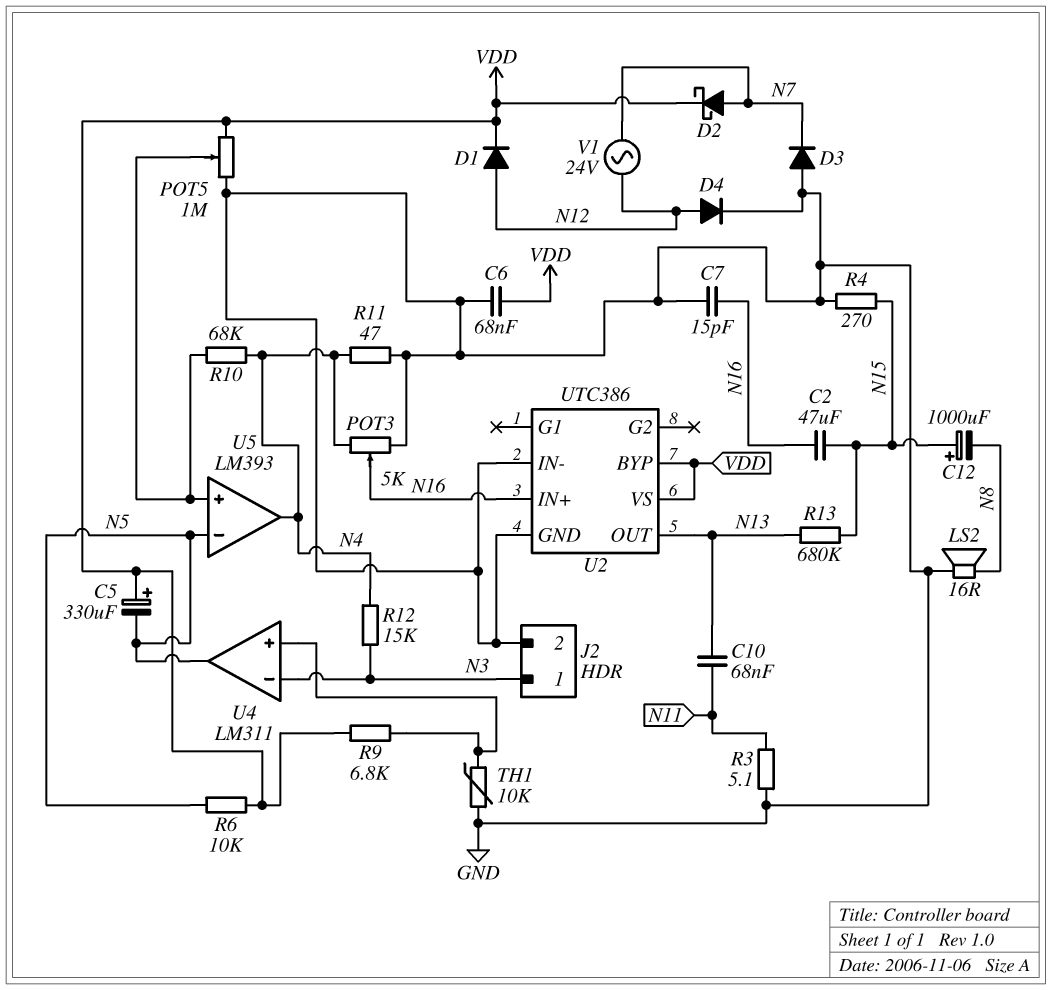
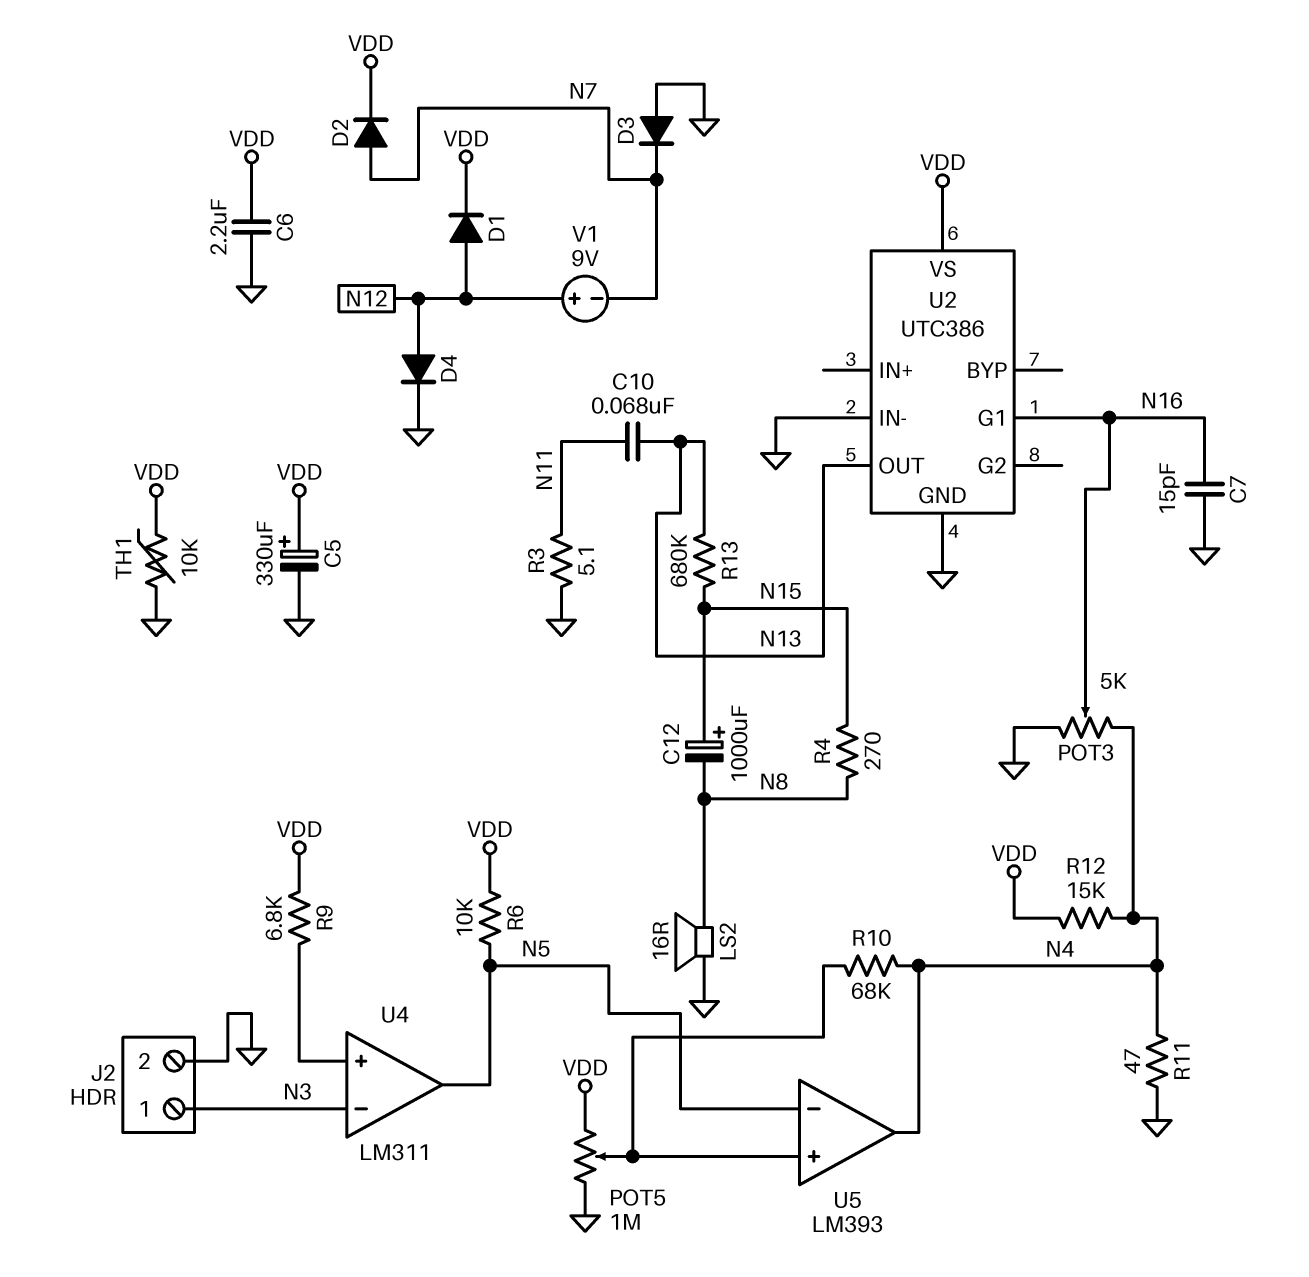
C2: 47uF (N15, N16) -> none
C5: 330uF (plus VDD, minus N5) -> 330uF (plus VDD, minus GND)
C6: 68nF (GND, VDD) -> 2.2uF (GND, VDD)
D2: schottky (A N7, K VDD) -> diode (A N7, K VDD)
R4: 270 (GND, N15) -> 270 (N8, N15)
R12: 15k (N3, N4) -> 15k (N4, VDD)
TH1: 10k (GND, U4/in+) -> 10k (GND, VDD)
U2 pin BYP: VDD -> none
U2 pin G1: none -> N16
U2 pin IN+: N16 -> none
V1: AC 24V (N7, N12) -> 9V (plus N12, minus N7)

